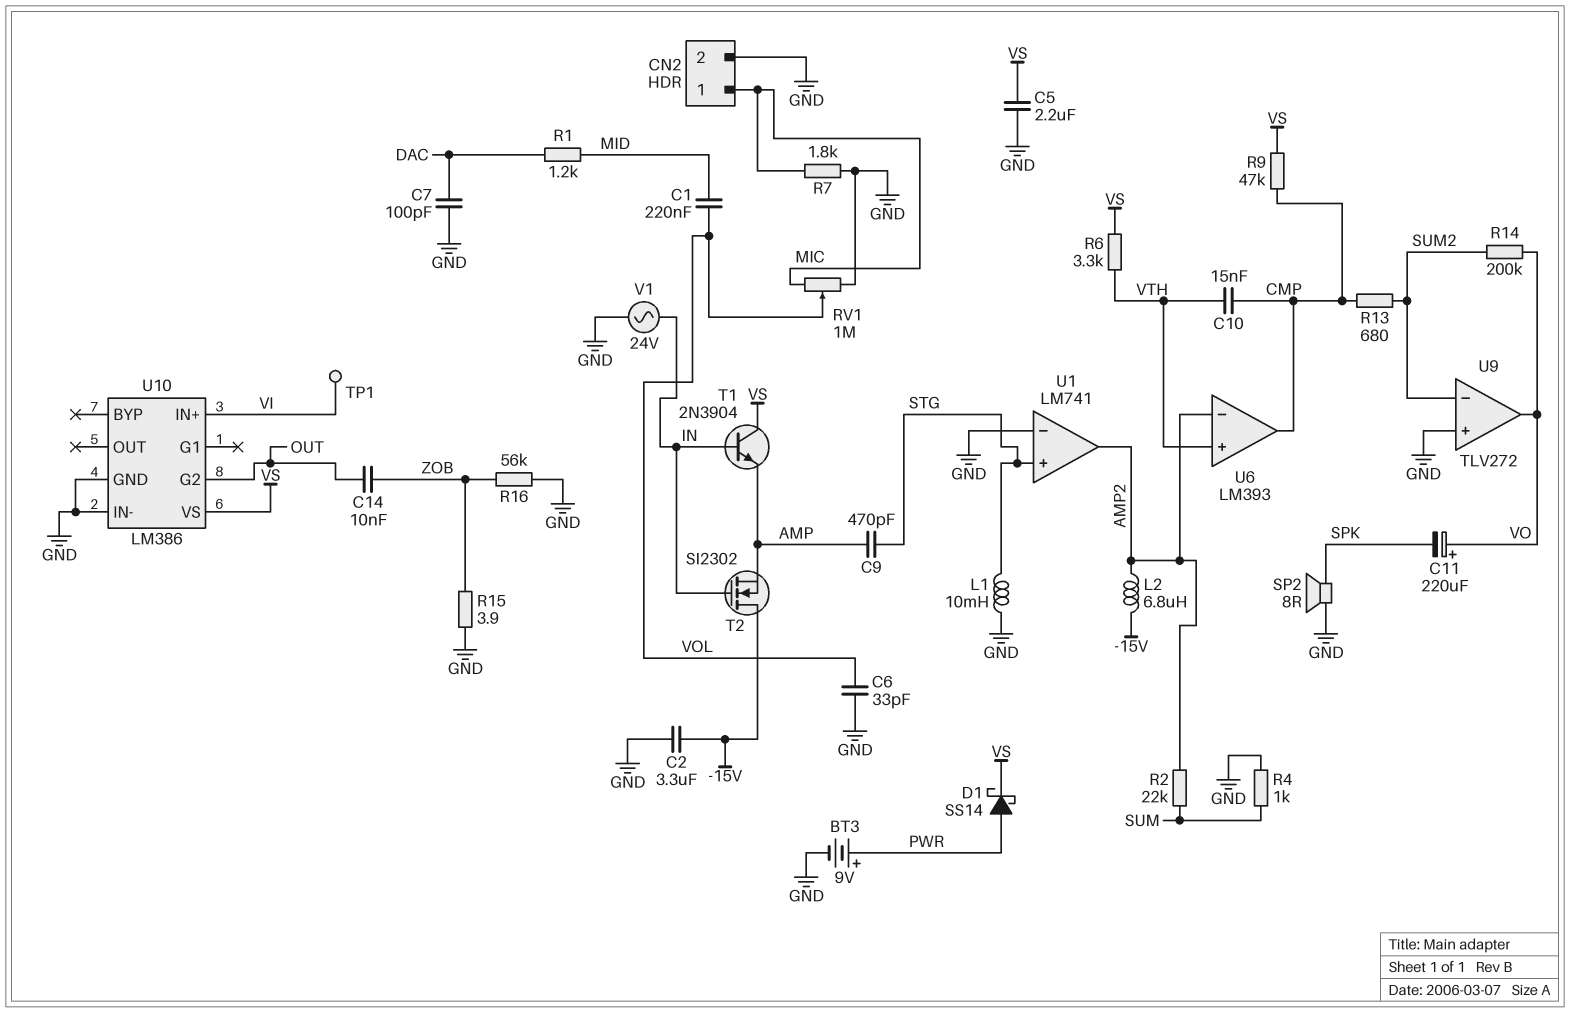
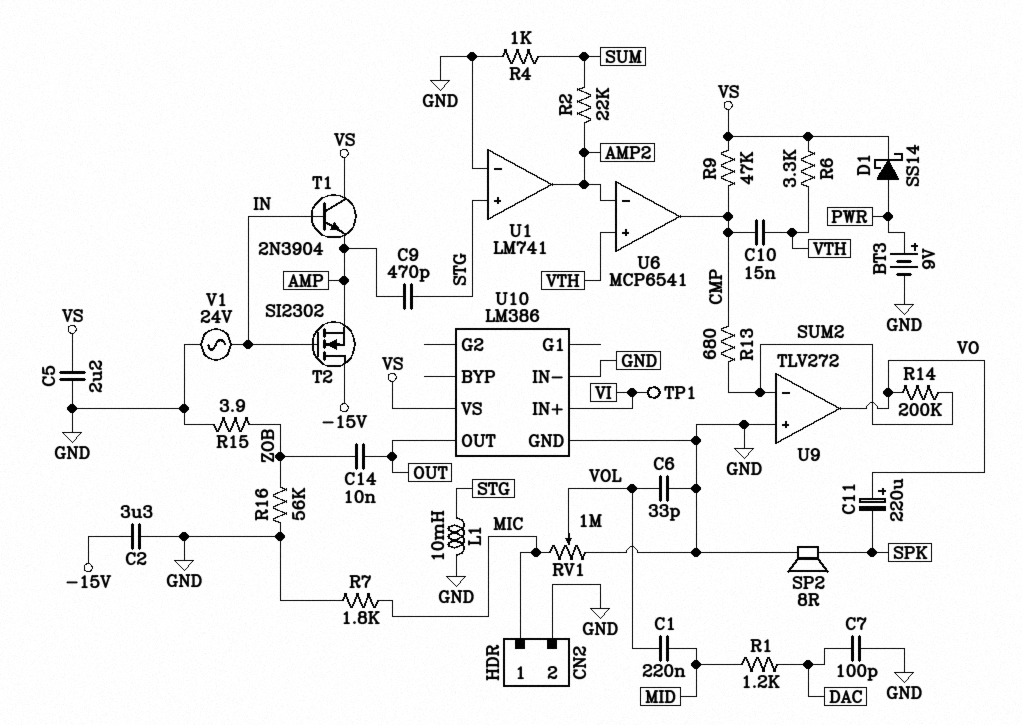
L2: 6.8uH (-15V, AMP2) -> none
U6: LM393 -> MCP6541
U10 pin G2: OUT -> none
U10 pin OUT: none -> OUT

